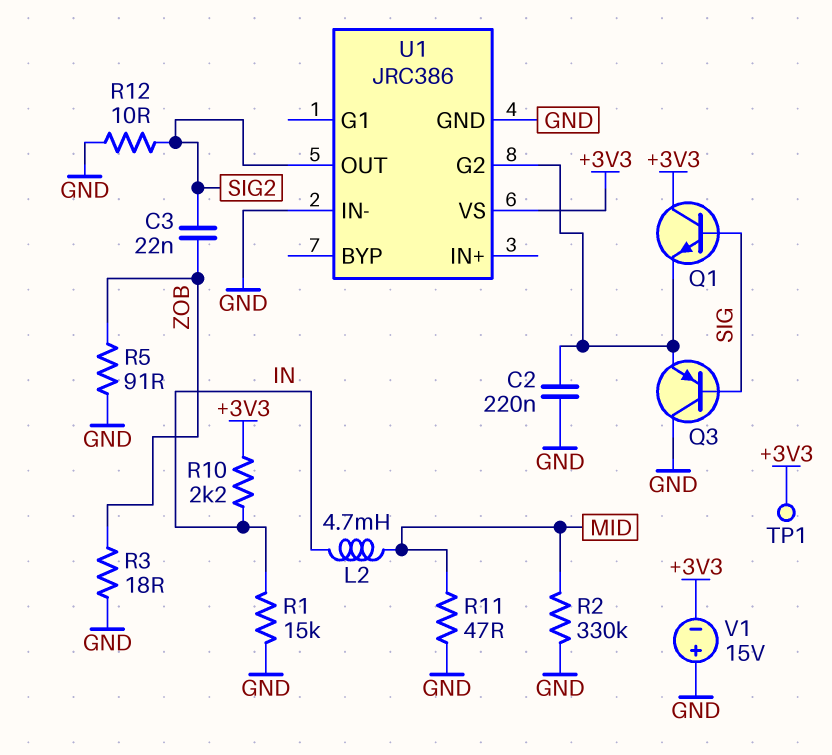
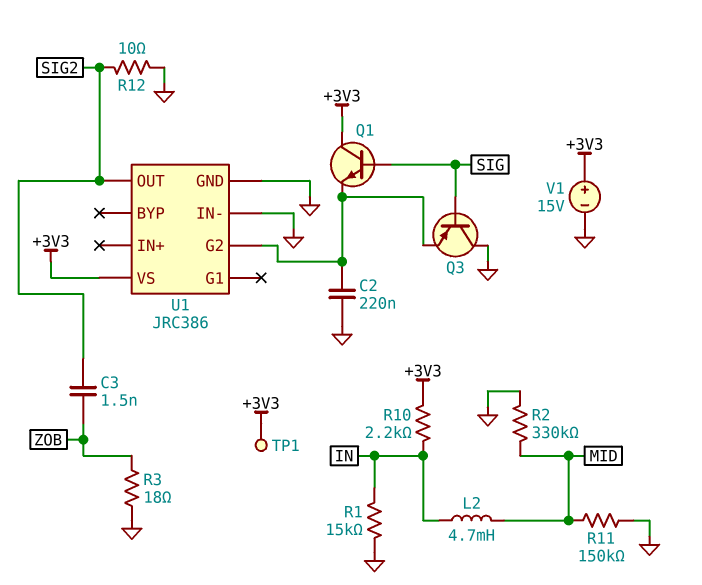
C3: 22nF (SIG2, ZOB) -> 1.5nF (SIG2, ZOB)
R5: 91 (GND, ZOB) -> none
R11: 47 (GND, MID) -> 150k (GND, MID)
V1: 15V (plus GND, minus +3V3) -> 15V (plus +3V3, minus GND)

